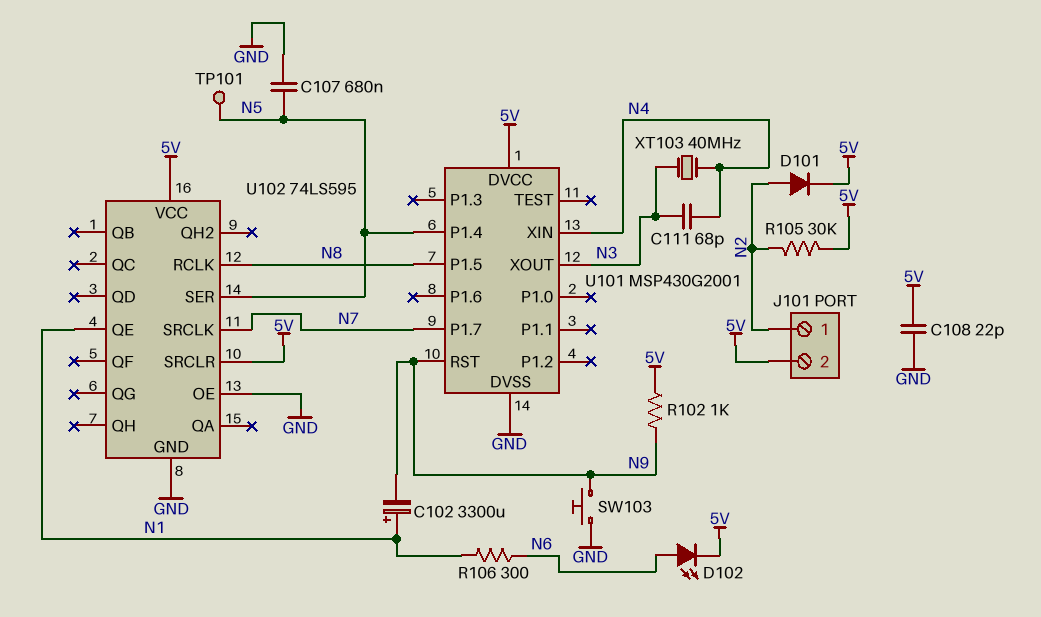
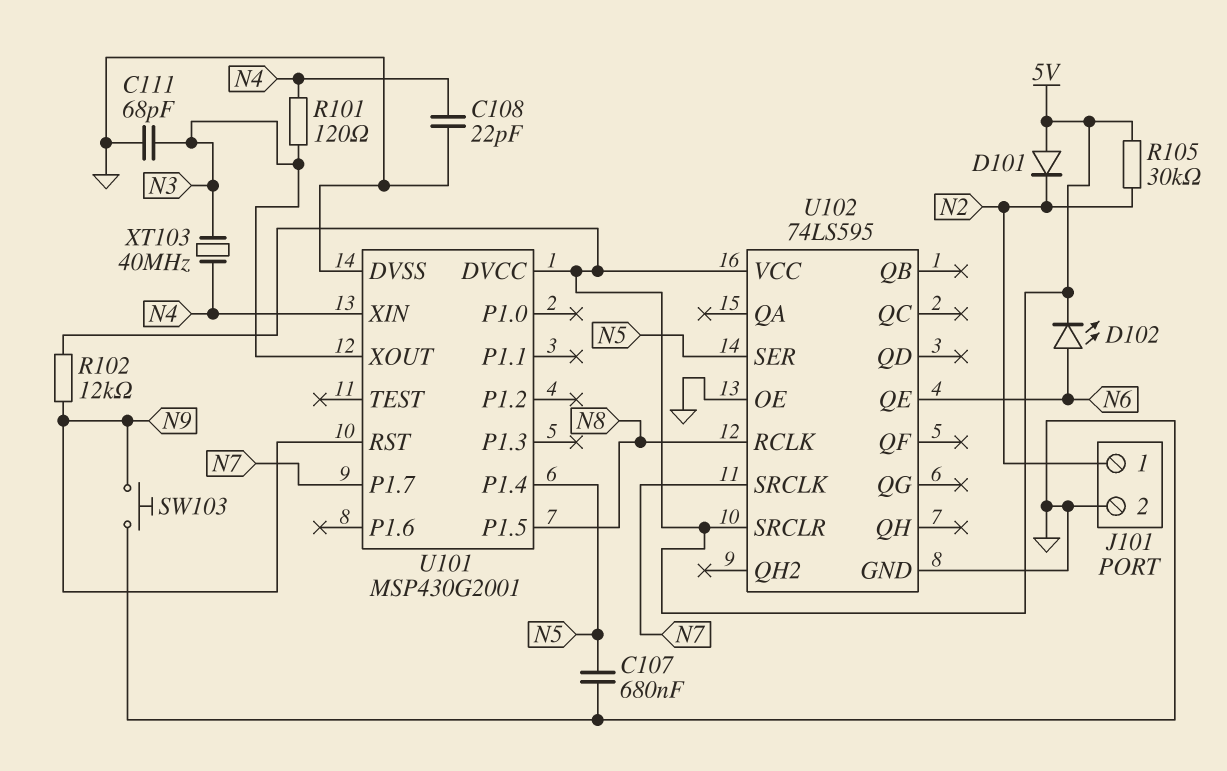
C102: 3300uF (plus N1, minus N9) -> none
C108: 22pF (5V, GND) -> 22pF (GND, N4)
C111: 68pF (N3, N4) -> 68pF (GND, N3)
D101: diode (A N2, K 5V) -> diode (A 5V, K N2)
J101 pin 2: 5V -> GND
R101: none -> 120 (N3, N4)
R102: 1k (5V, N9) -> 12k (5V, N9)
R106: 300 (N1, N6) -> none
TP101: test point (N5) -> none
U102 pin QE: N1 -> N6

